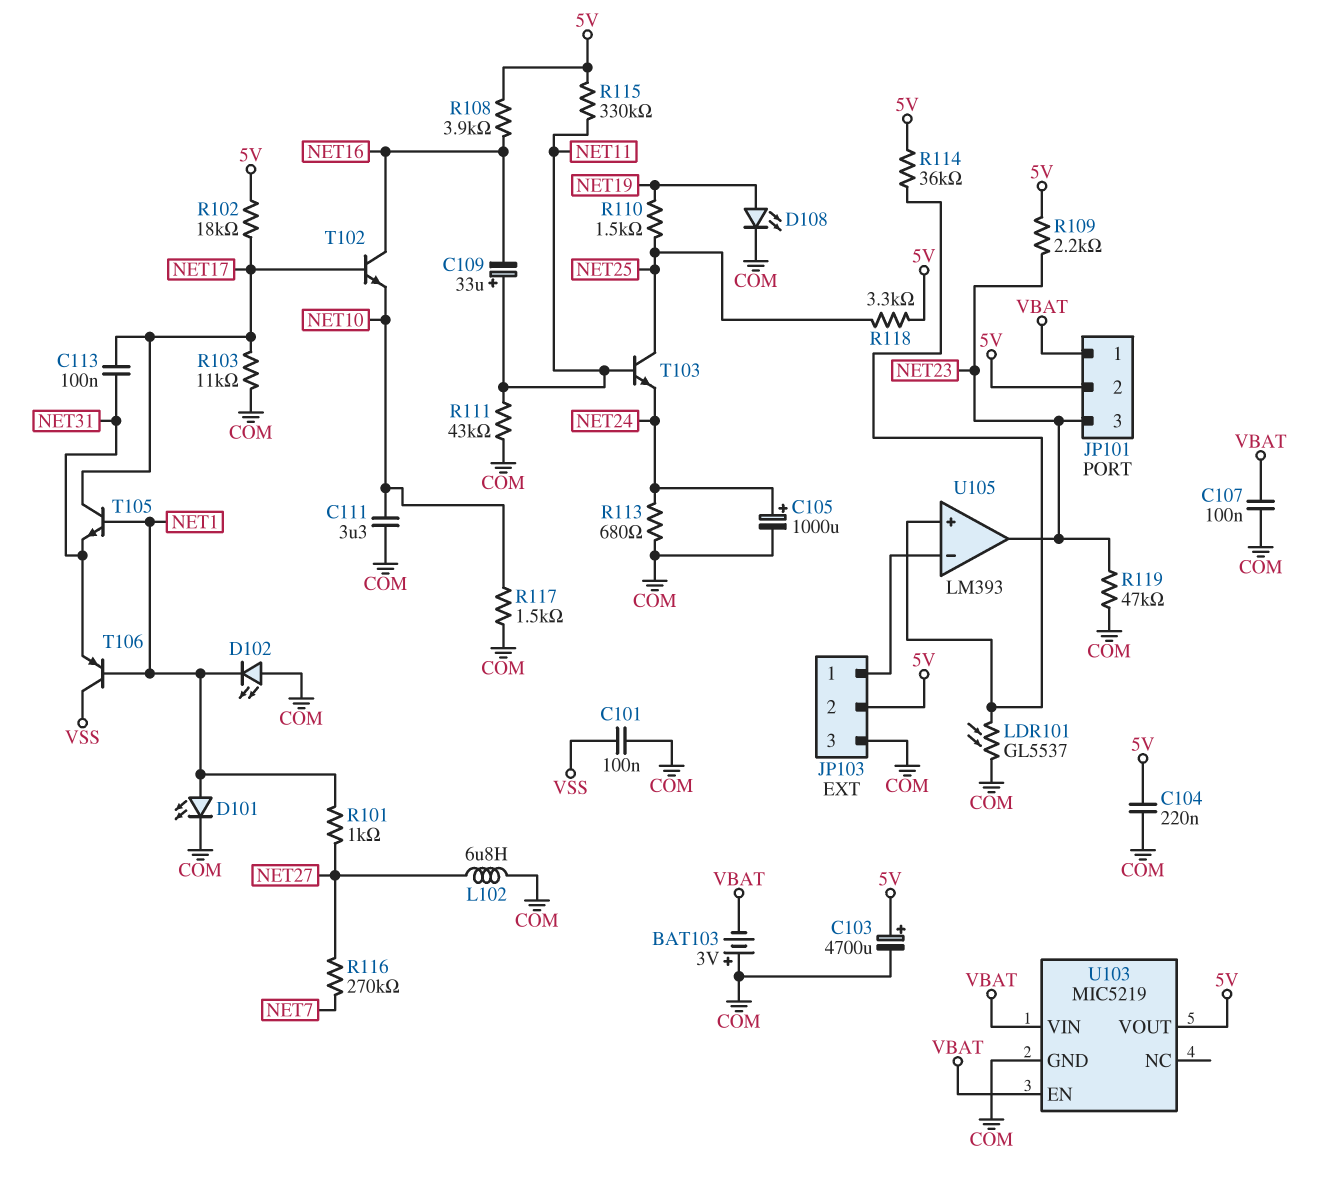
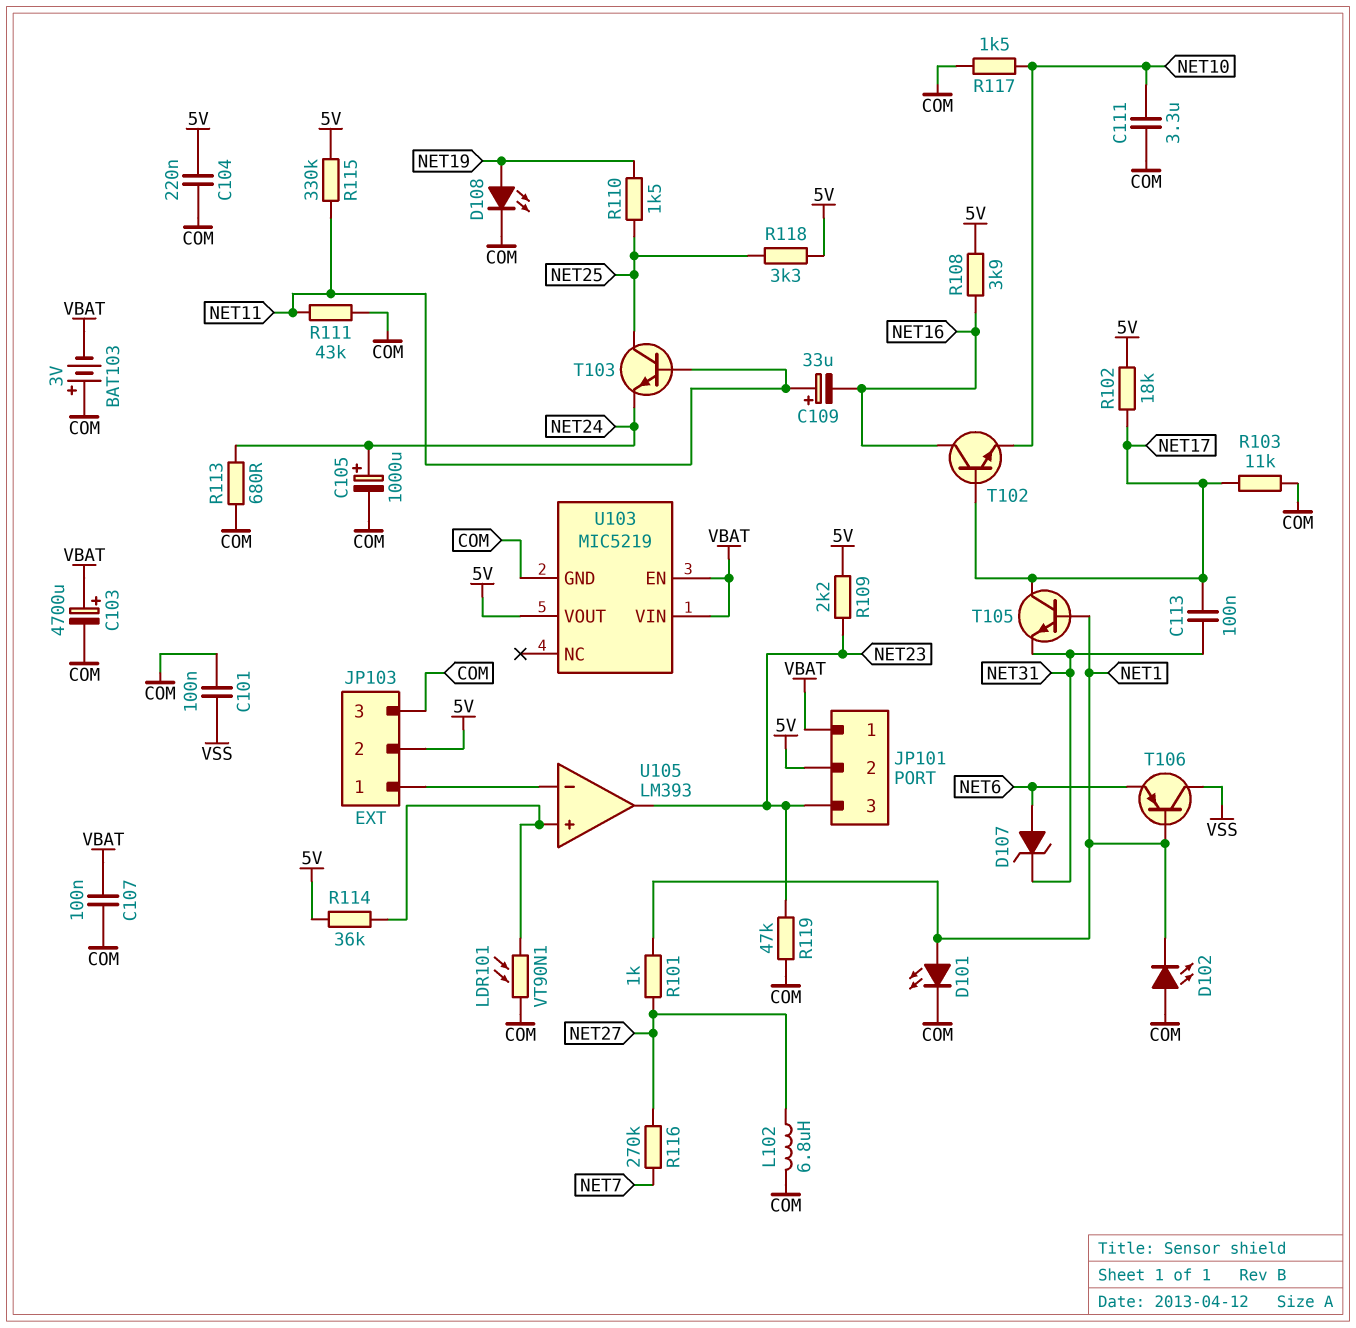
C103: 4700uF (plus 5V, minus COM) -> 4700uF (plus VBAT, minus COM)
D107: none -> zener (A NET6, K NET31)
LDR101: GL5537 (COM, U105/in+) -> VT90N1 (COM, U105/in+)
T106: PNP (B NET1, C VSS, E NET31) -> PNP (B NET1, C VSS, E NET6)

